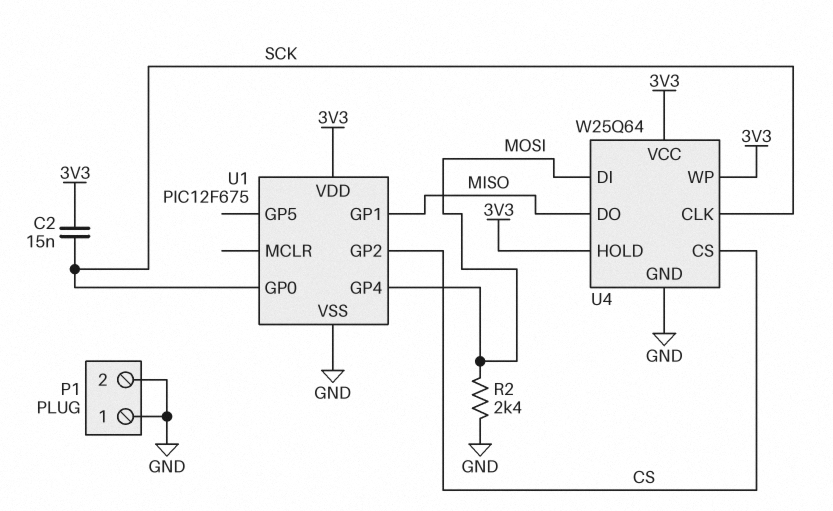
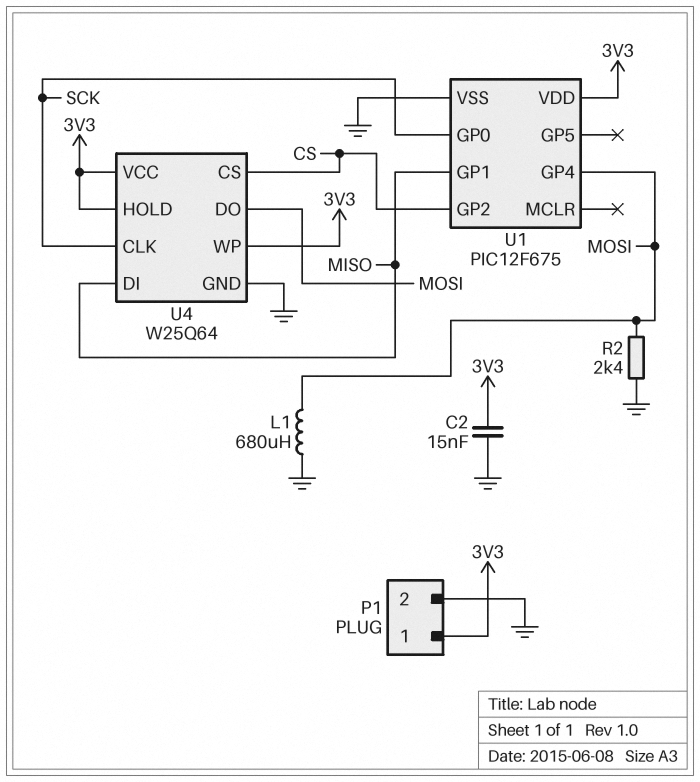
C2: 15nF (3V3, SCK) -> 15nF (3V3, GND)
L1: none -> 680uH (GND, MOSI)
P1 pin 1: GND -> 3V3
U4 pin DI: MOSI -> MISO
U4 pin DO: MISO -> MOSI

